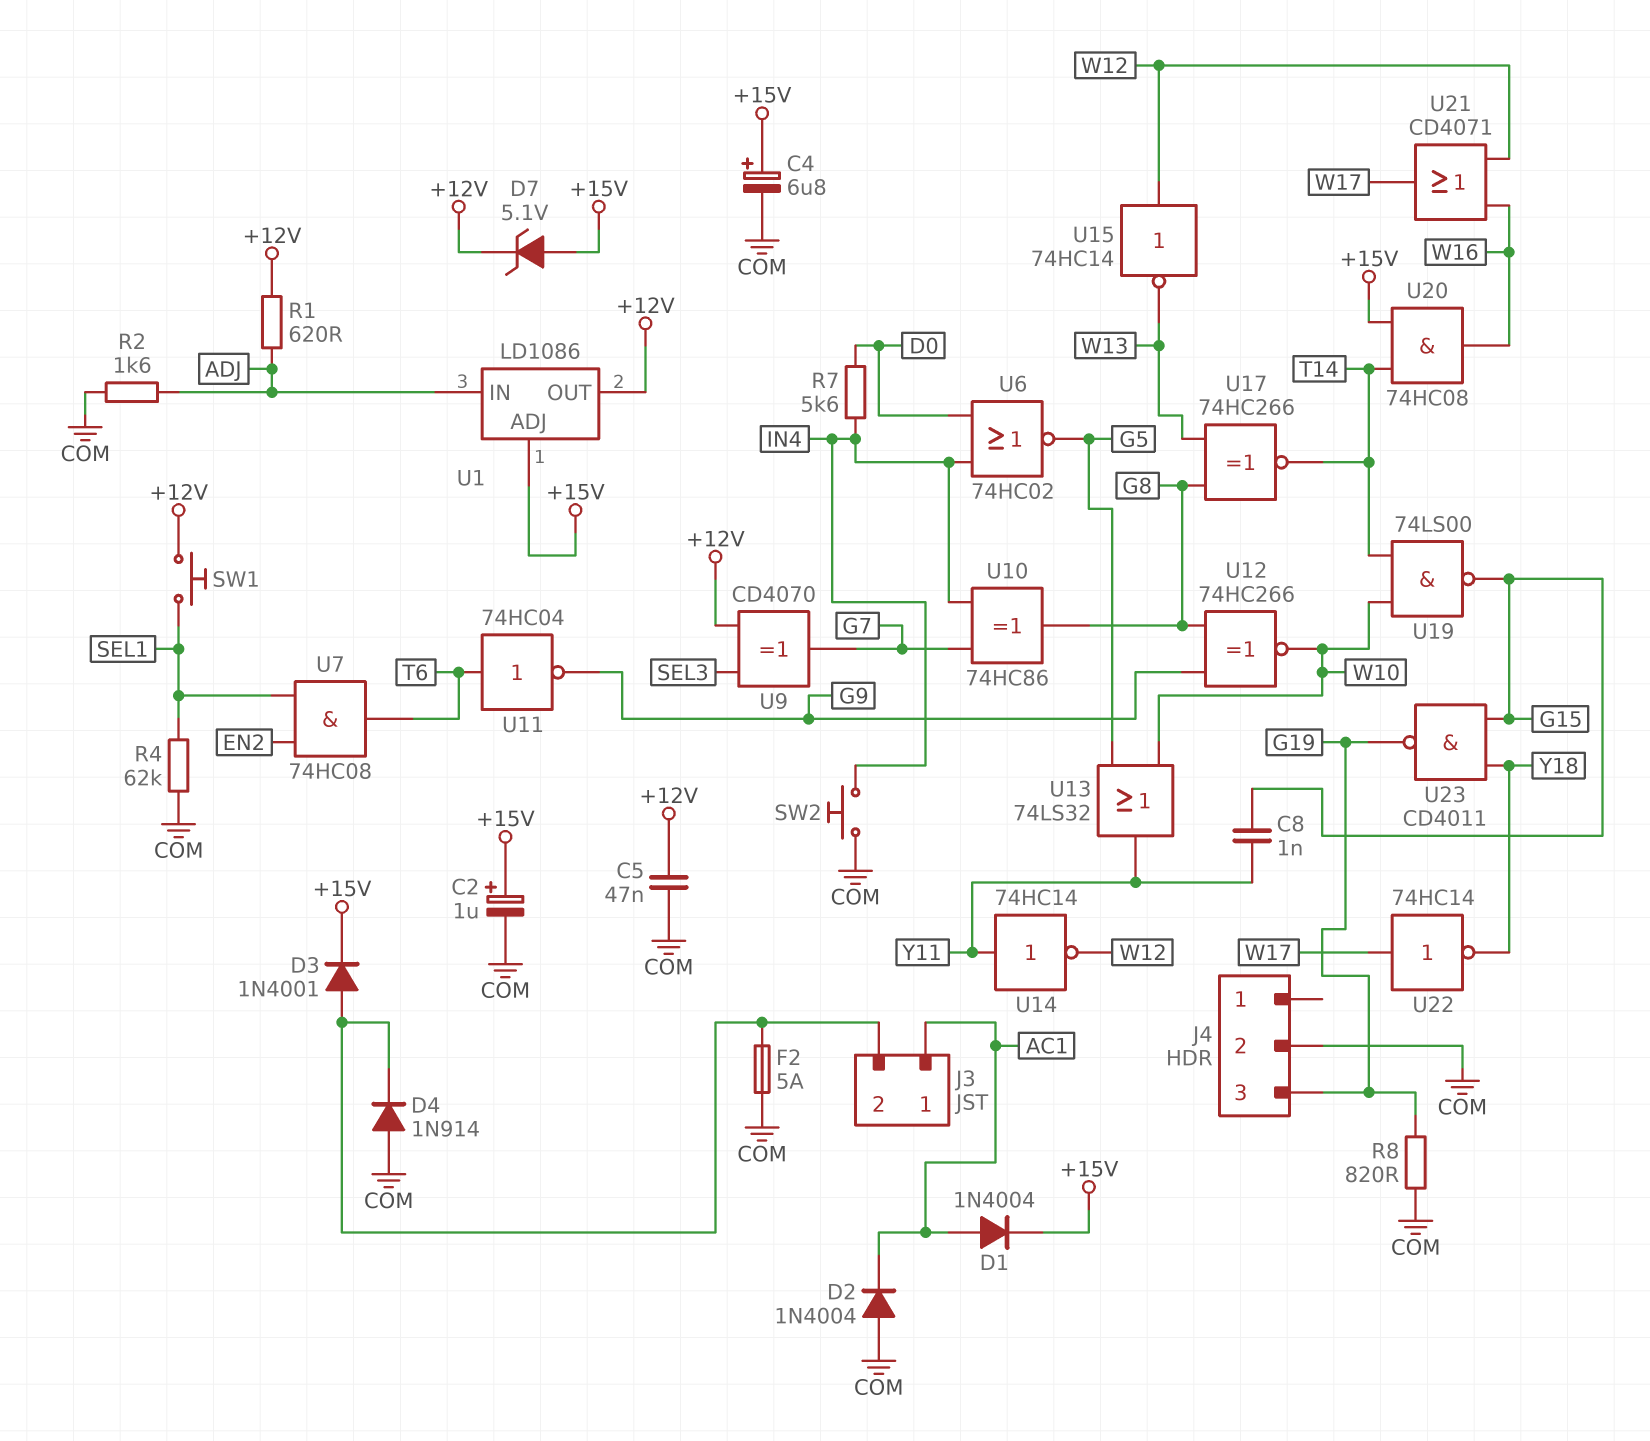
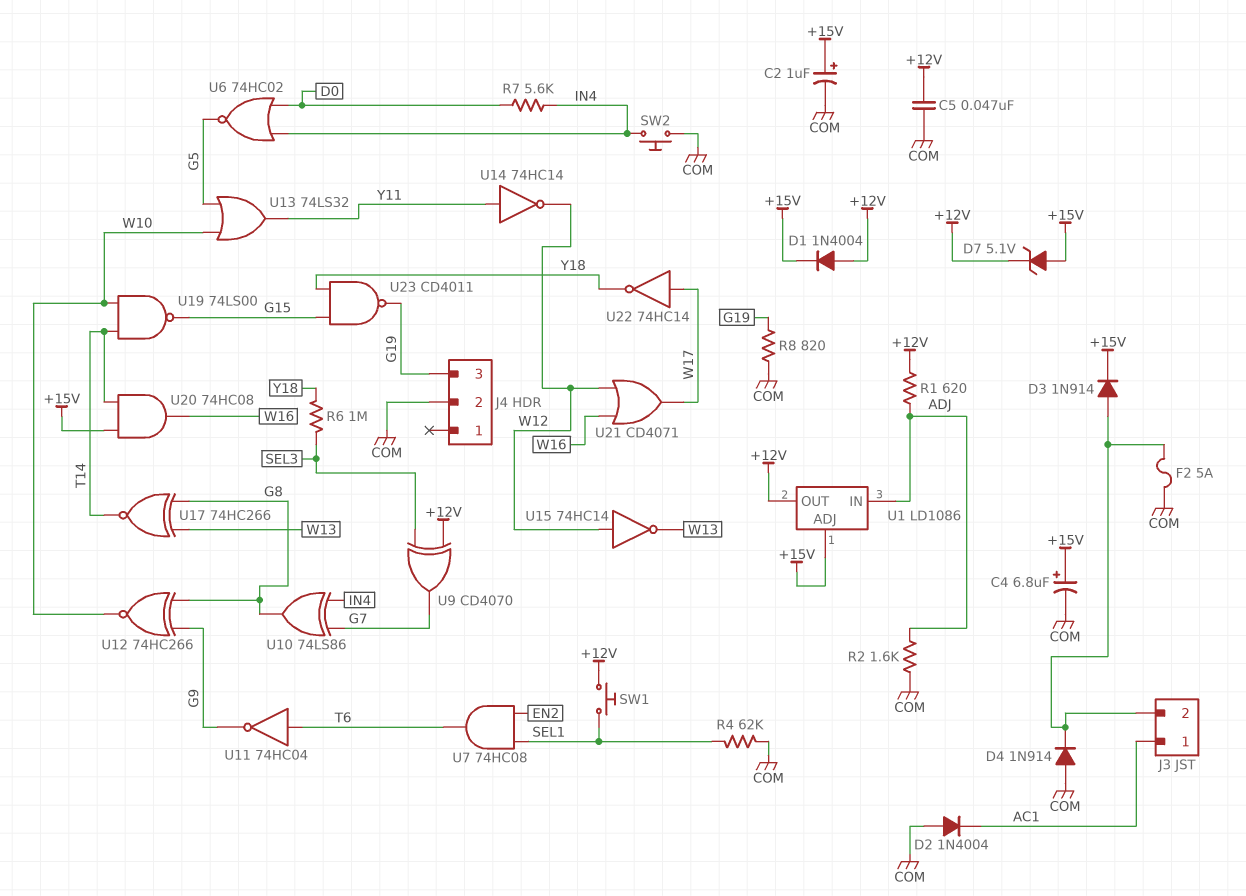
C8: 1nF (G15, Y11) -> none
D1: diode 1N4004 (A AC1, K +15V) -> diode 1N4004 (A +12V, K +15V)
D3: diode 1N4001 (A J3/2, K +15V) -> diode 1N914 (A J3/2, K +15V)
R6: none -> 1M (SEL3, Y18)
U10: XOR 74HC86 (in G7, in IN4, out G8) -> XOR 74LS86 (in G7, in IN4, out G8)

